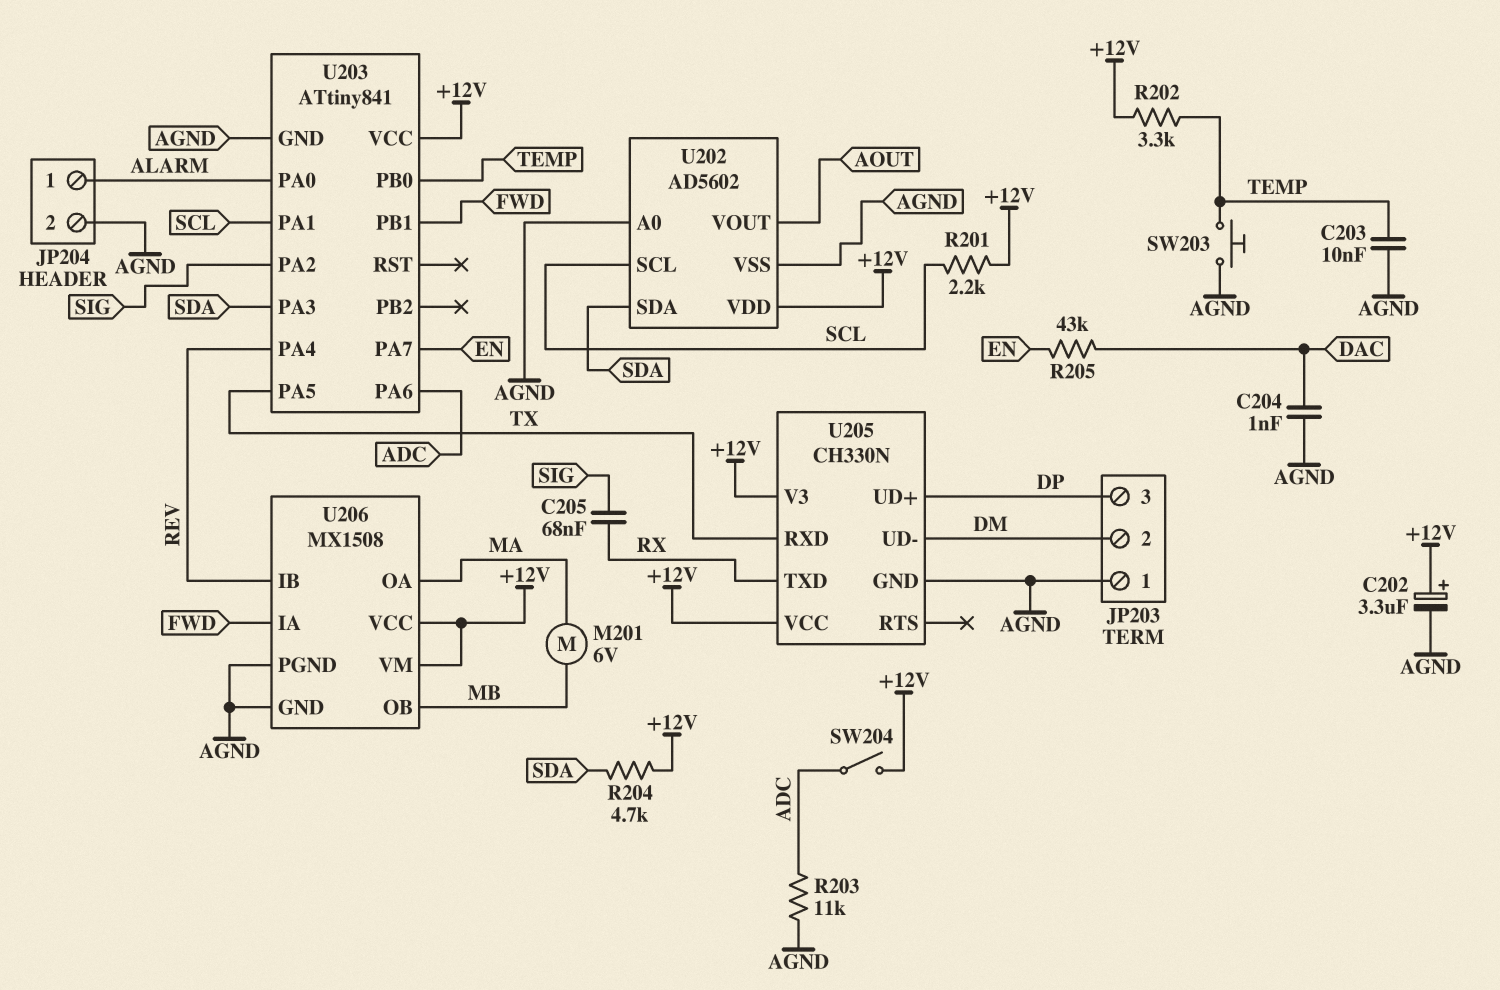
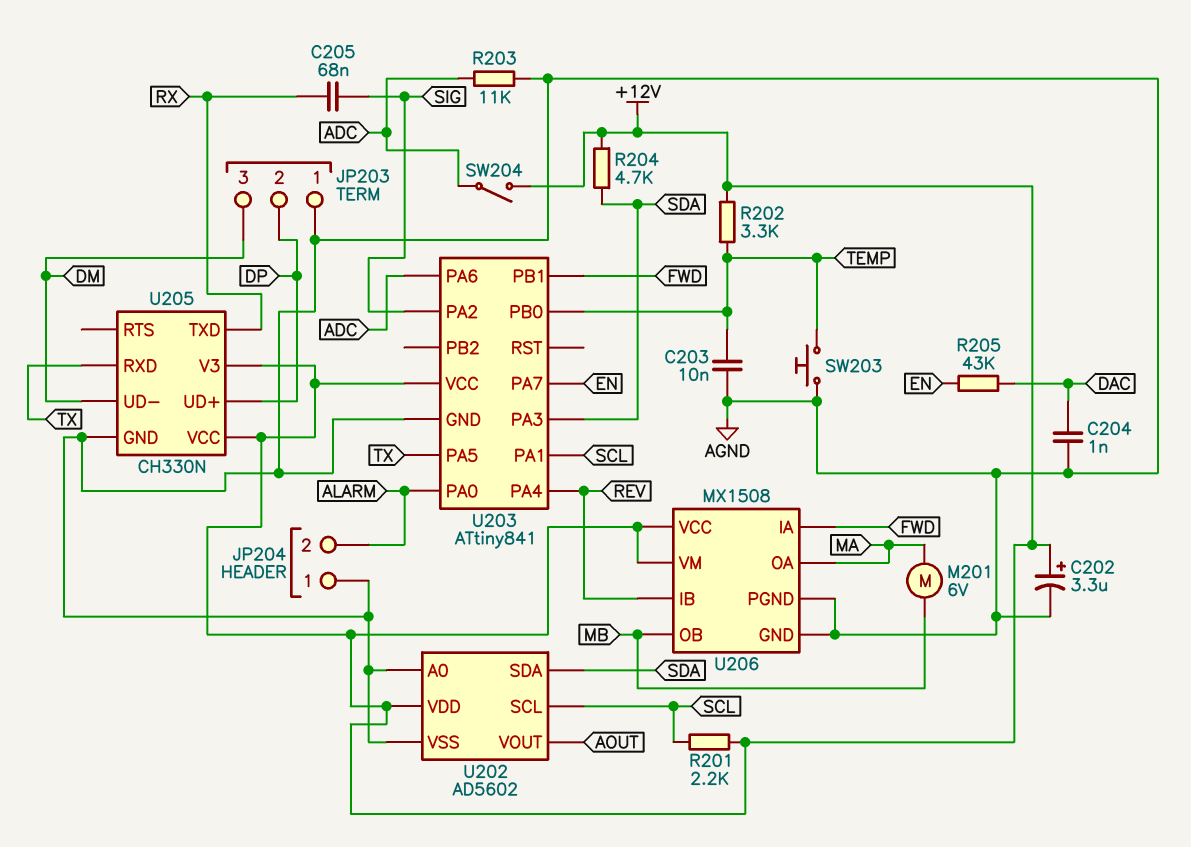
JP203 pin 2: DM -> DP
JP203 pin 3: DP -> DM
JP204 pin 1: ALARM -> AGND
JP204 pin 2: AGND -> ALARM

